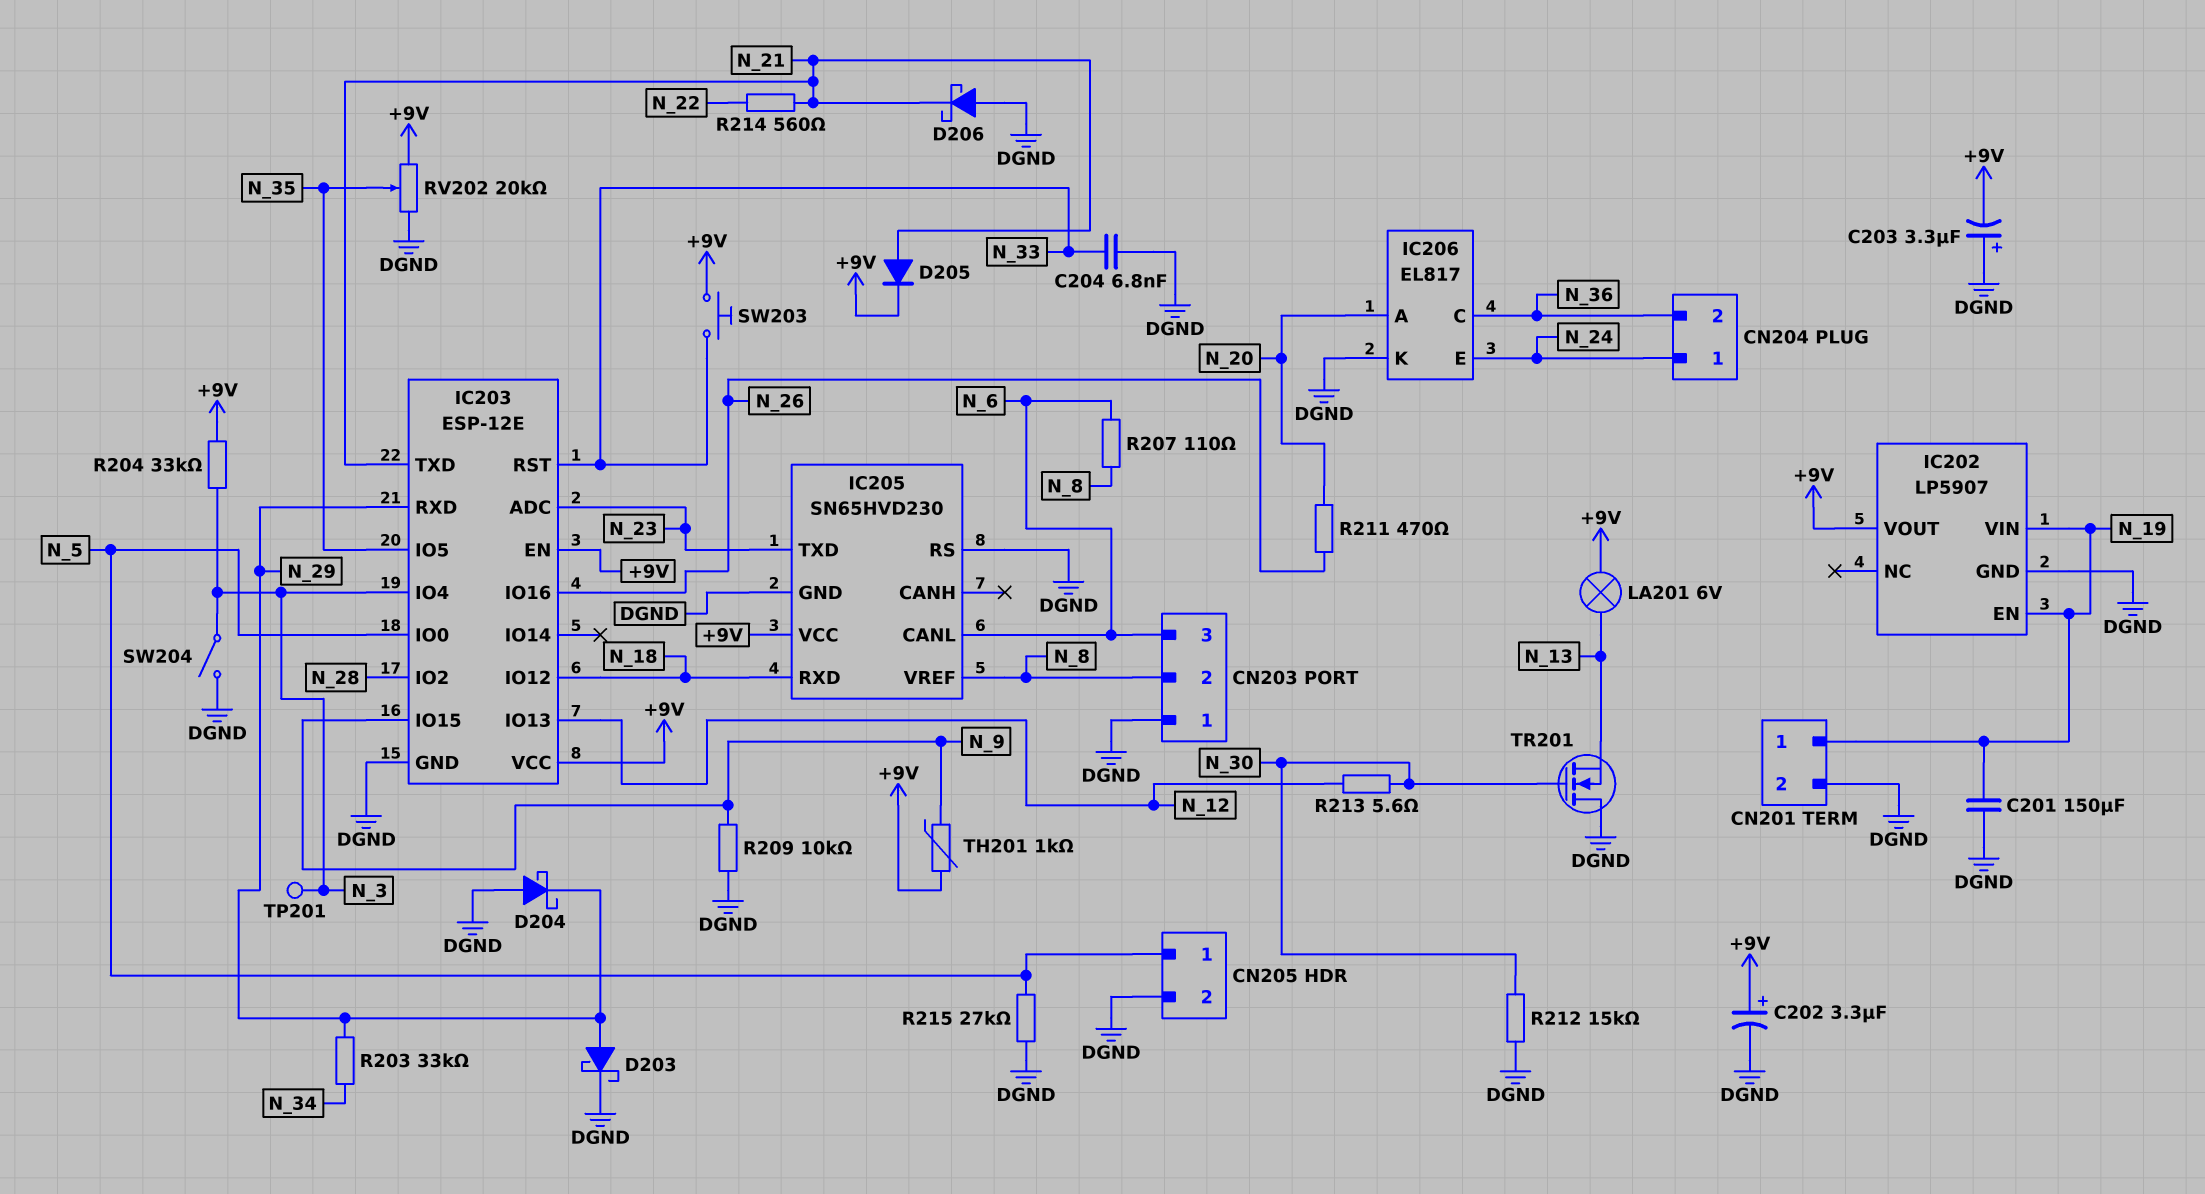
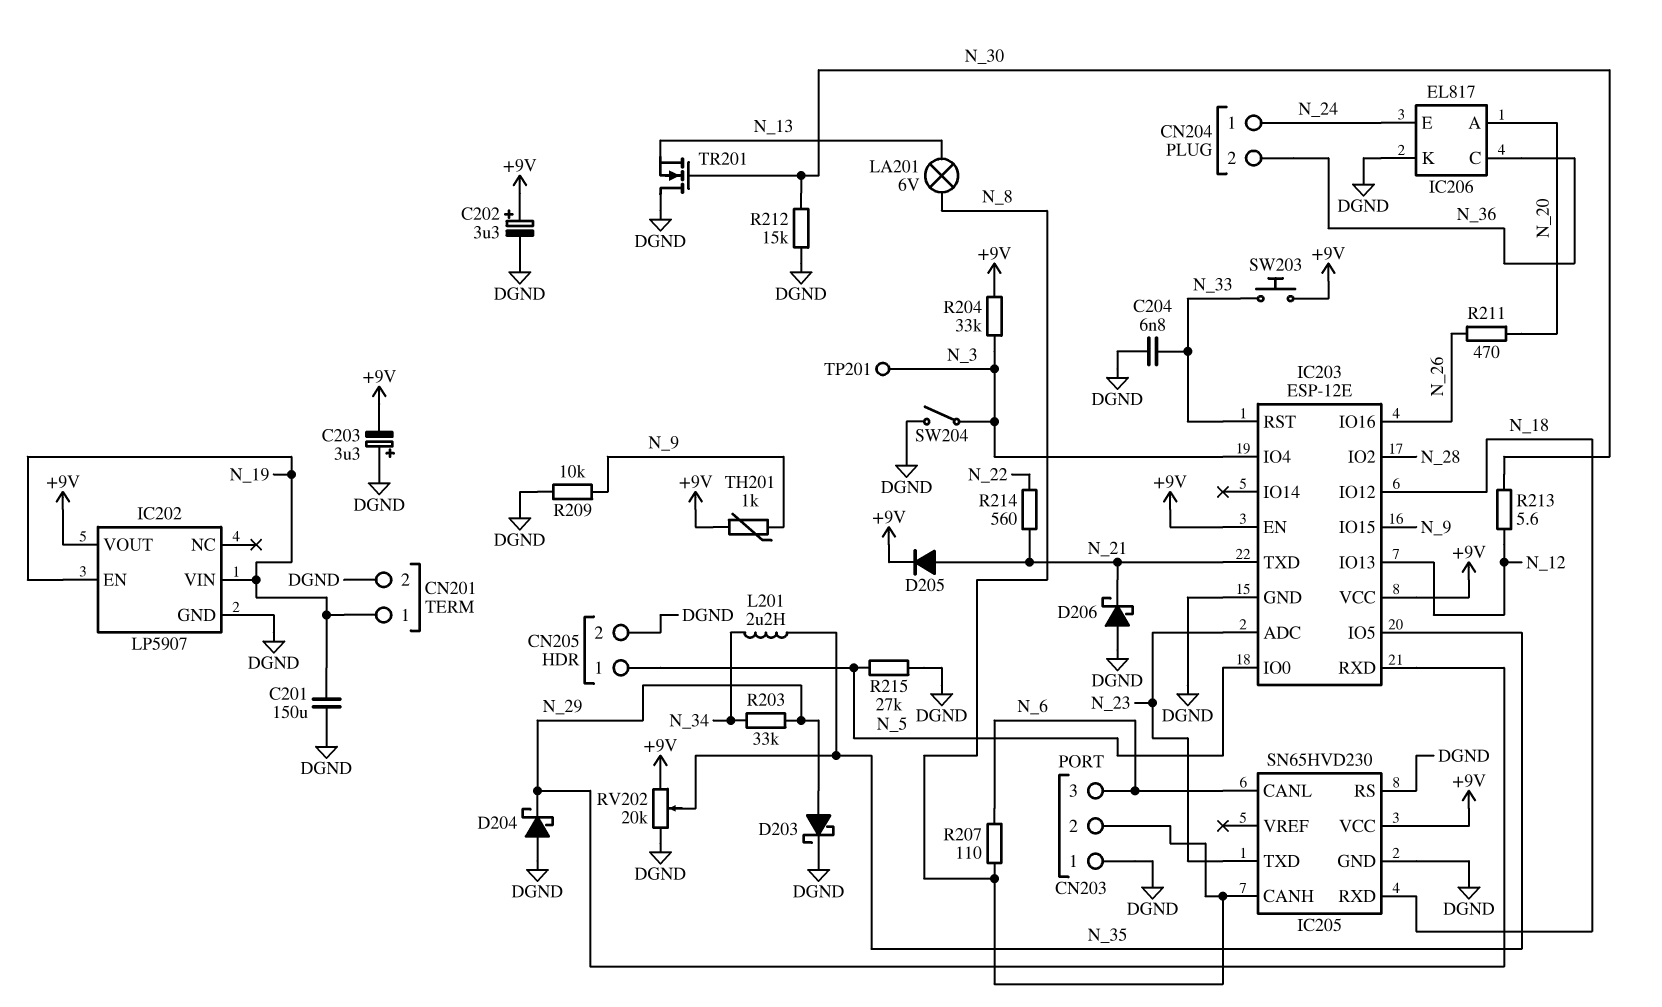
IC205 pin CANH: none -> N_8
IC205 pin VREF: N_8 -> none
L201: none -> 2.2uH (N_34, N_35)
LA201: lamp 6V (+9V, N_13) -> lamp 6V (N_8, N_13)

